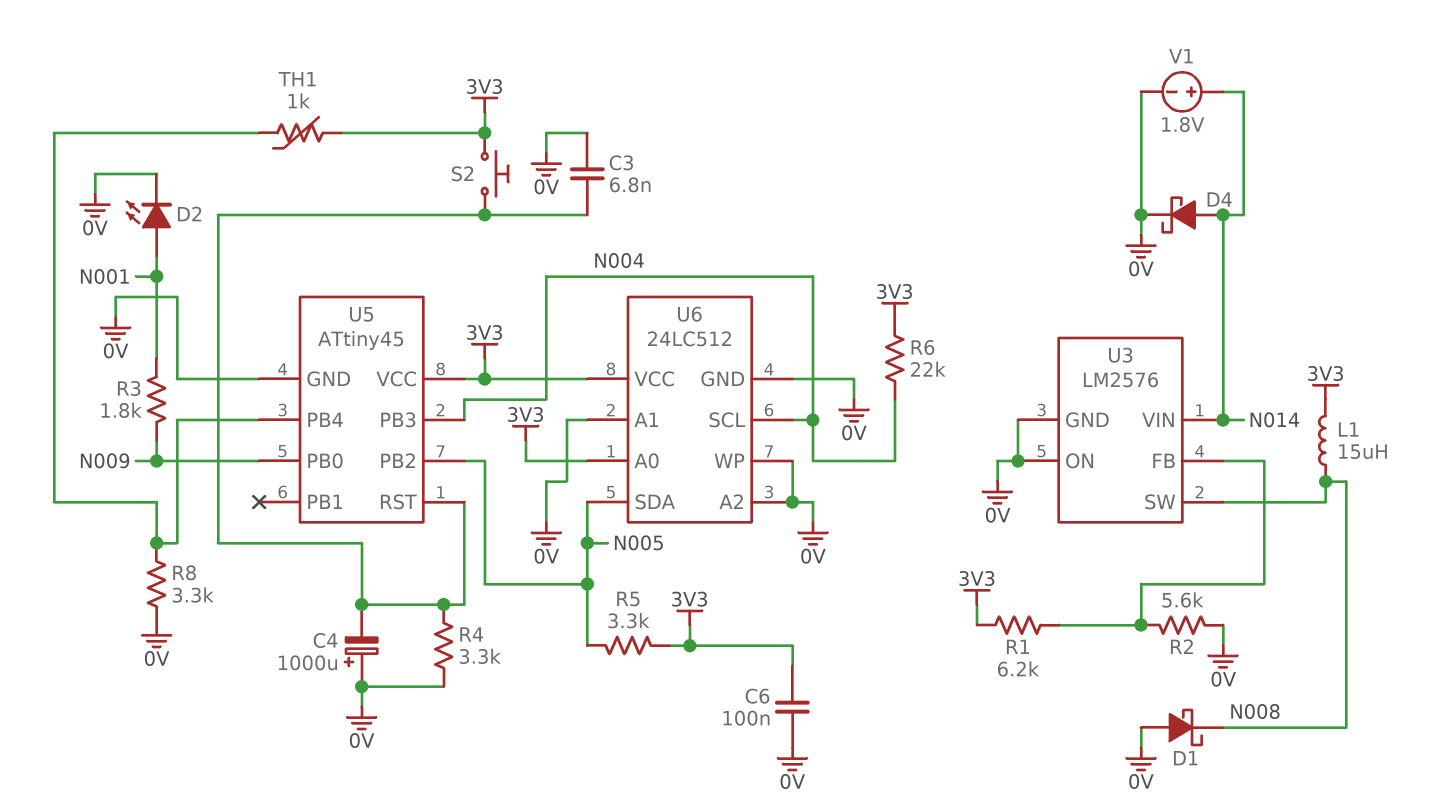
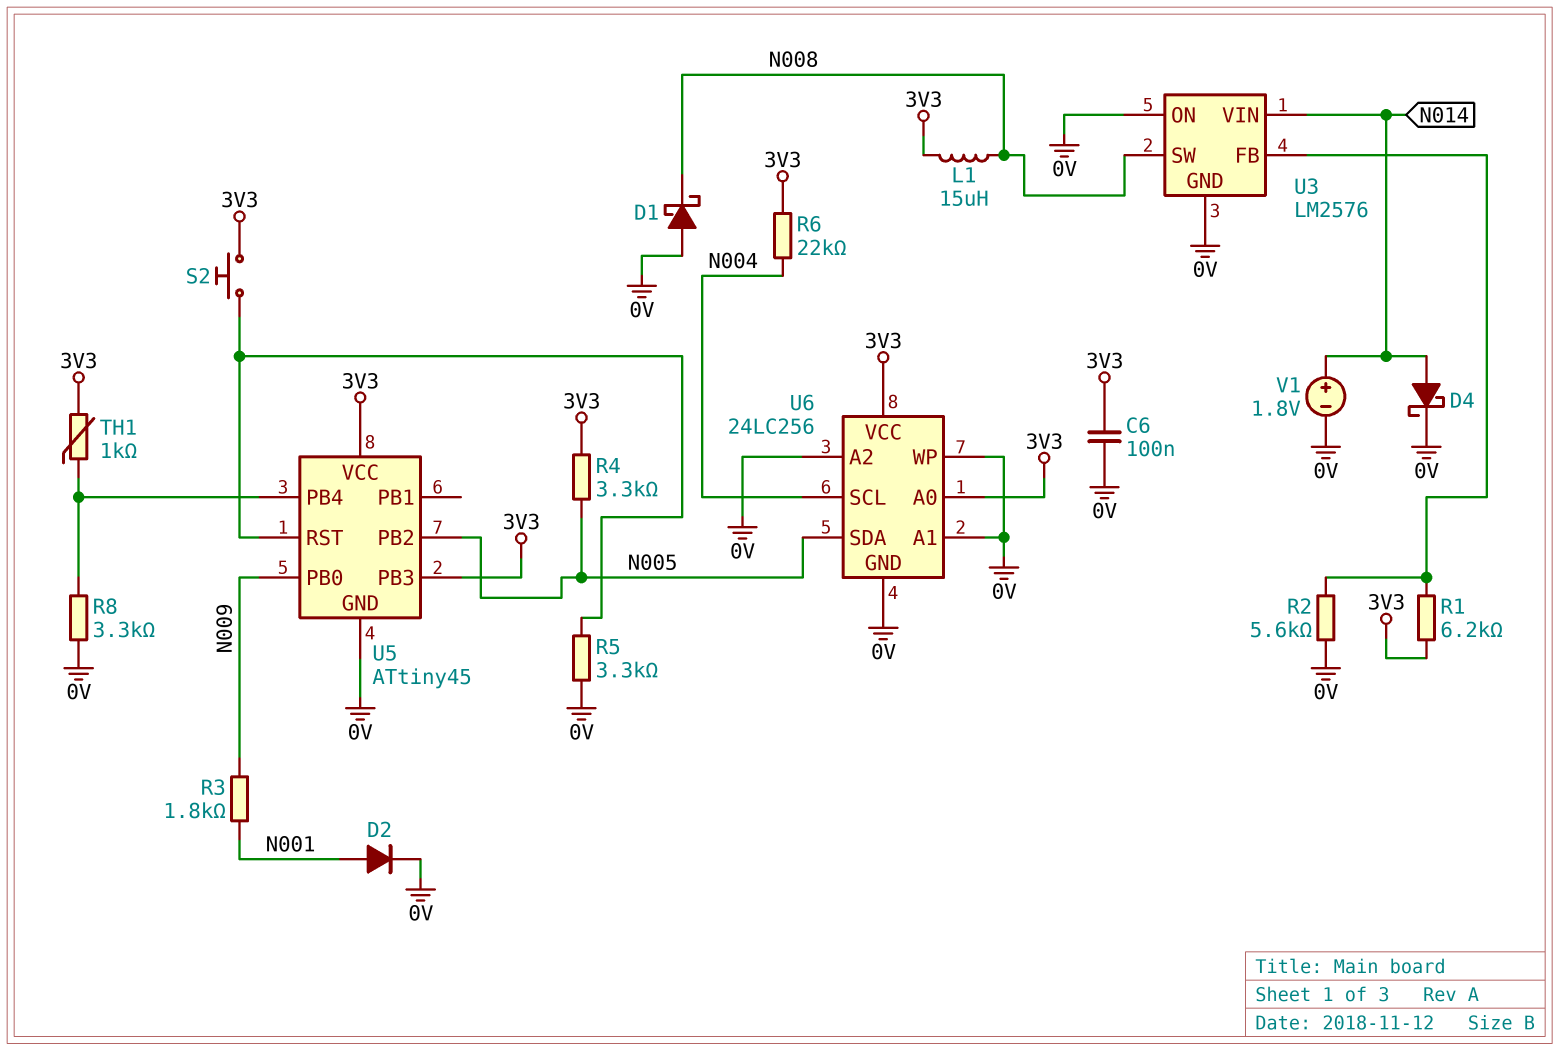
C3: 6.8nF (0V, U5/RST) -> none
C4: 1000uF (plus 0V, minus U5/RST) -> none
D2: LED (A N001, K 0V) -> diode (A N001, K 0V)
R4: 3.3k (0V, U5/RST) -> 3.3k (3V3, N005)
R5: 3.3k (3V3, N005) -> 3.3k (0V, U5/RST)
U5 pin PB3: N004 -> 3V3
U6: 24LC512 -> 24LC256

